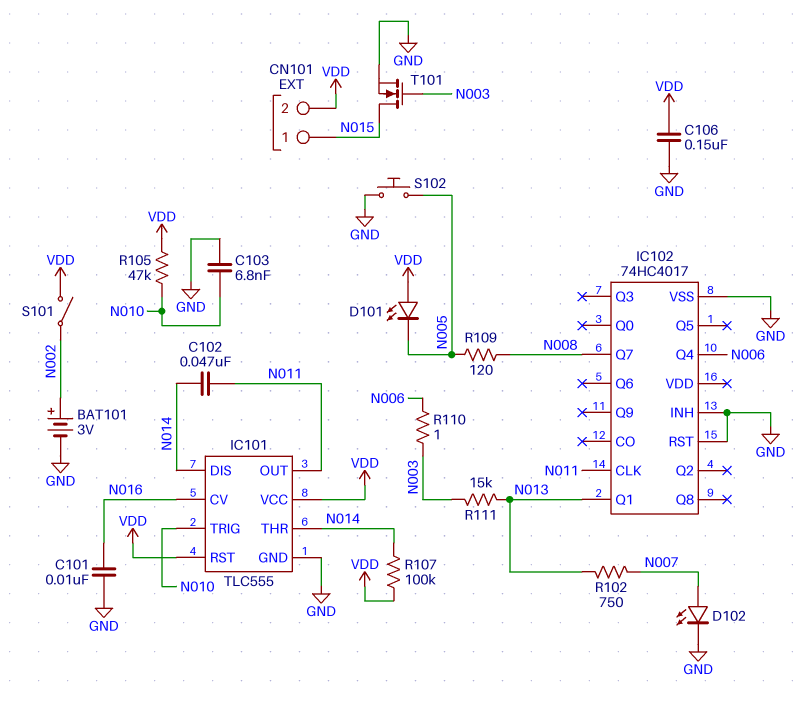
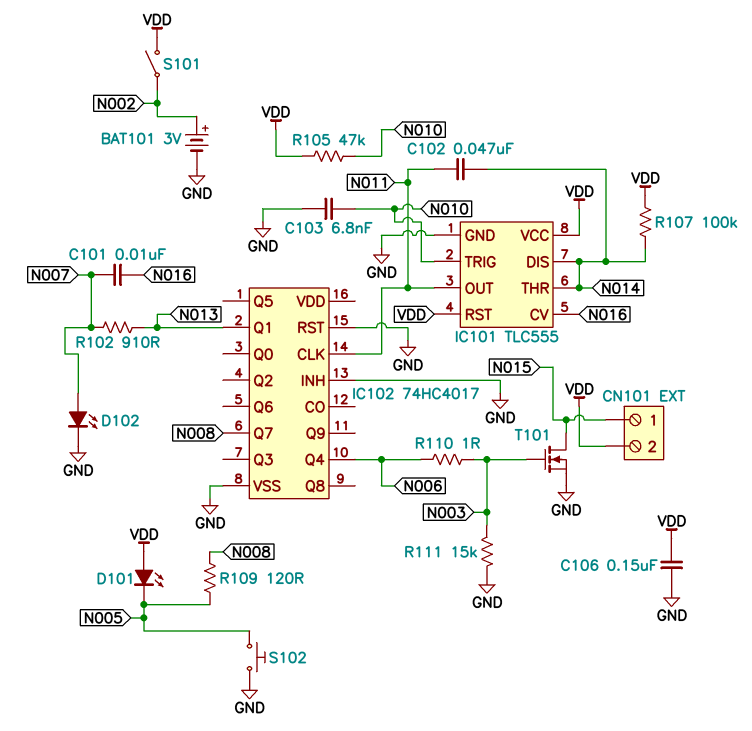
C101: 10nF (GND, N016) -> 10nF (N007, N016)
R102: 750 (N007, N013) -> 910 (N007, N013)
R111: 15k (N003, N013) -> 15k (GND, N003)

